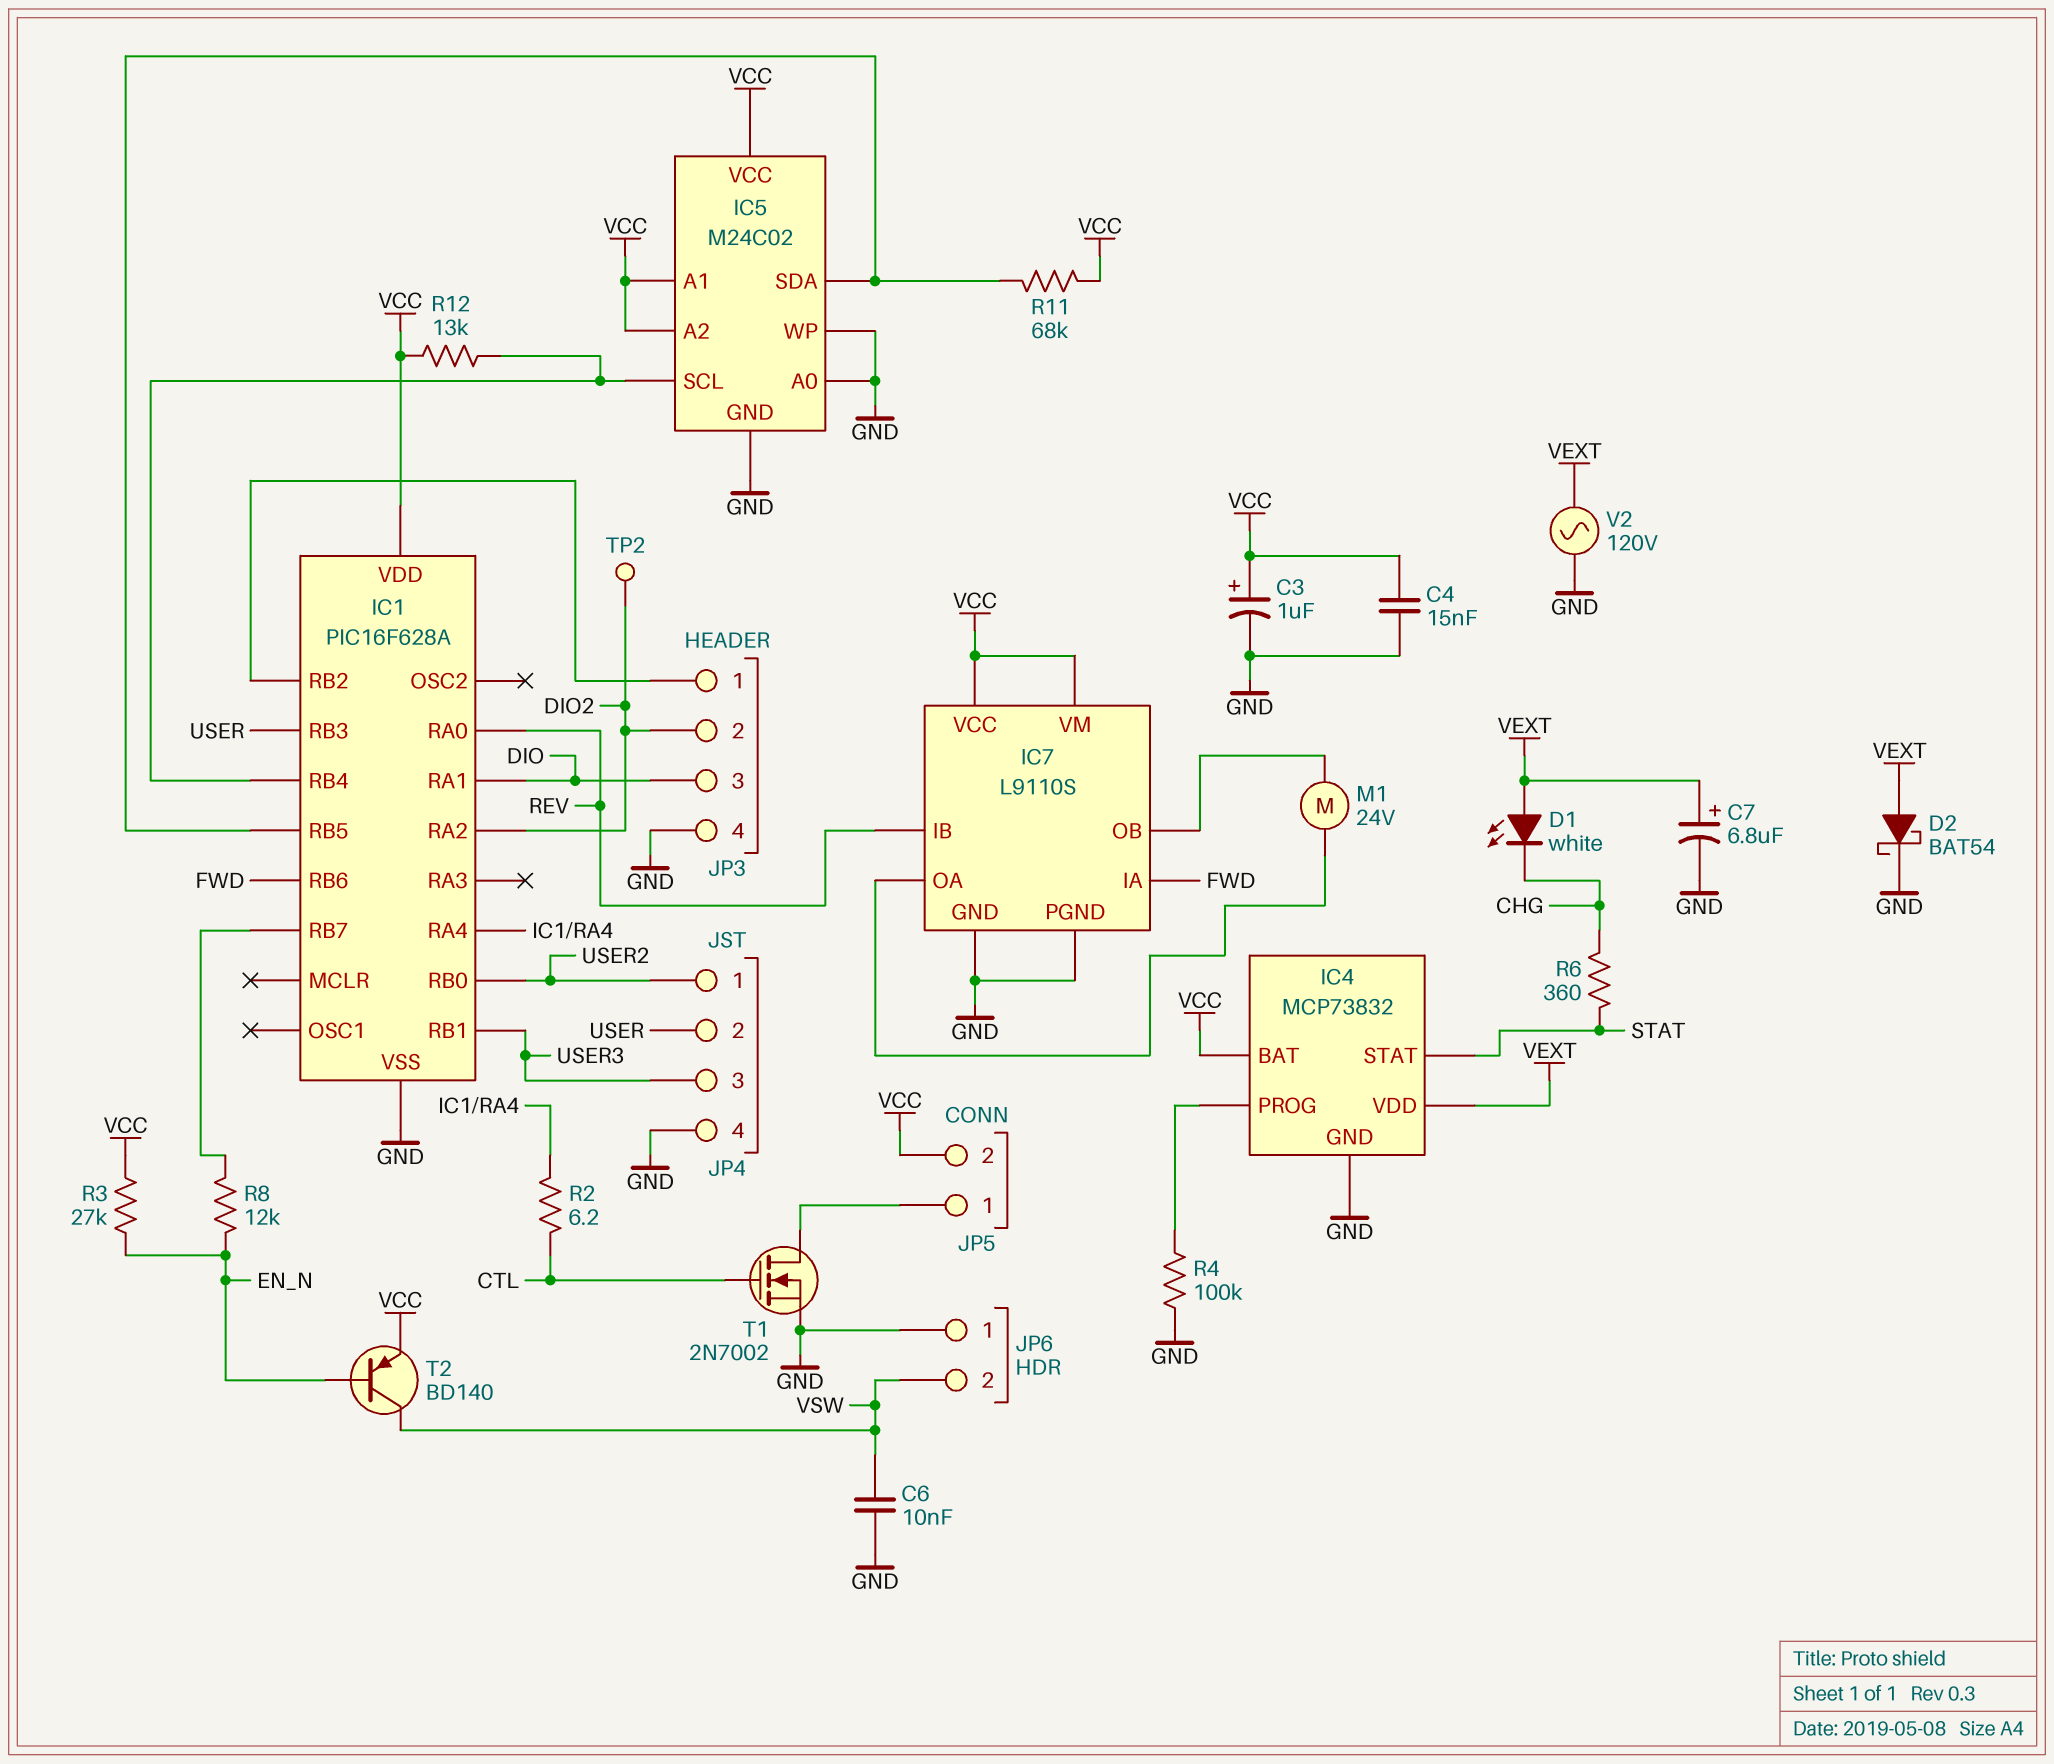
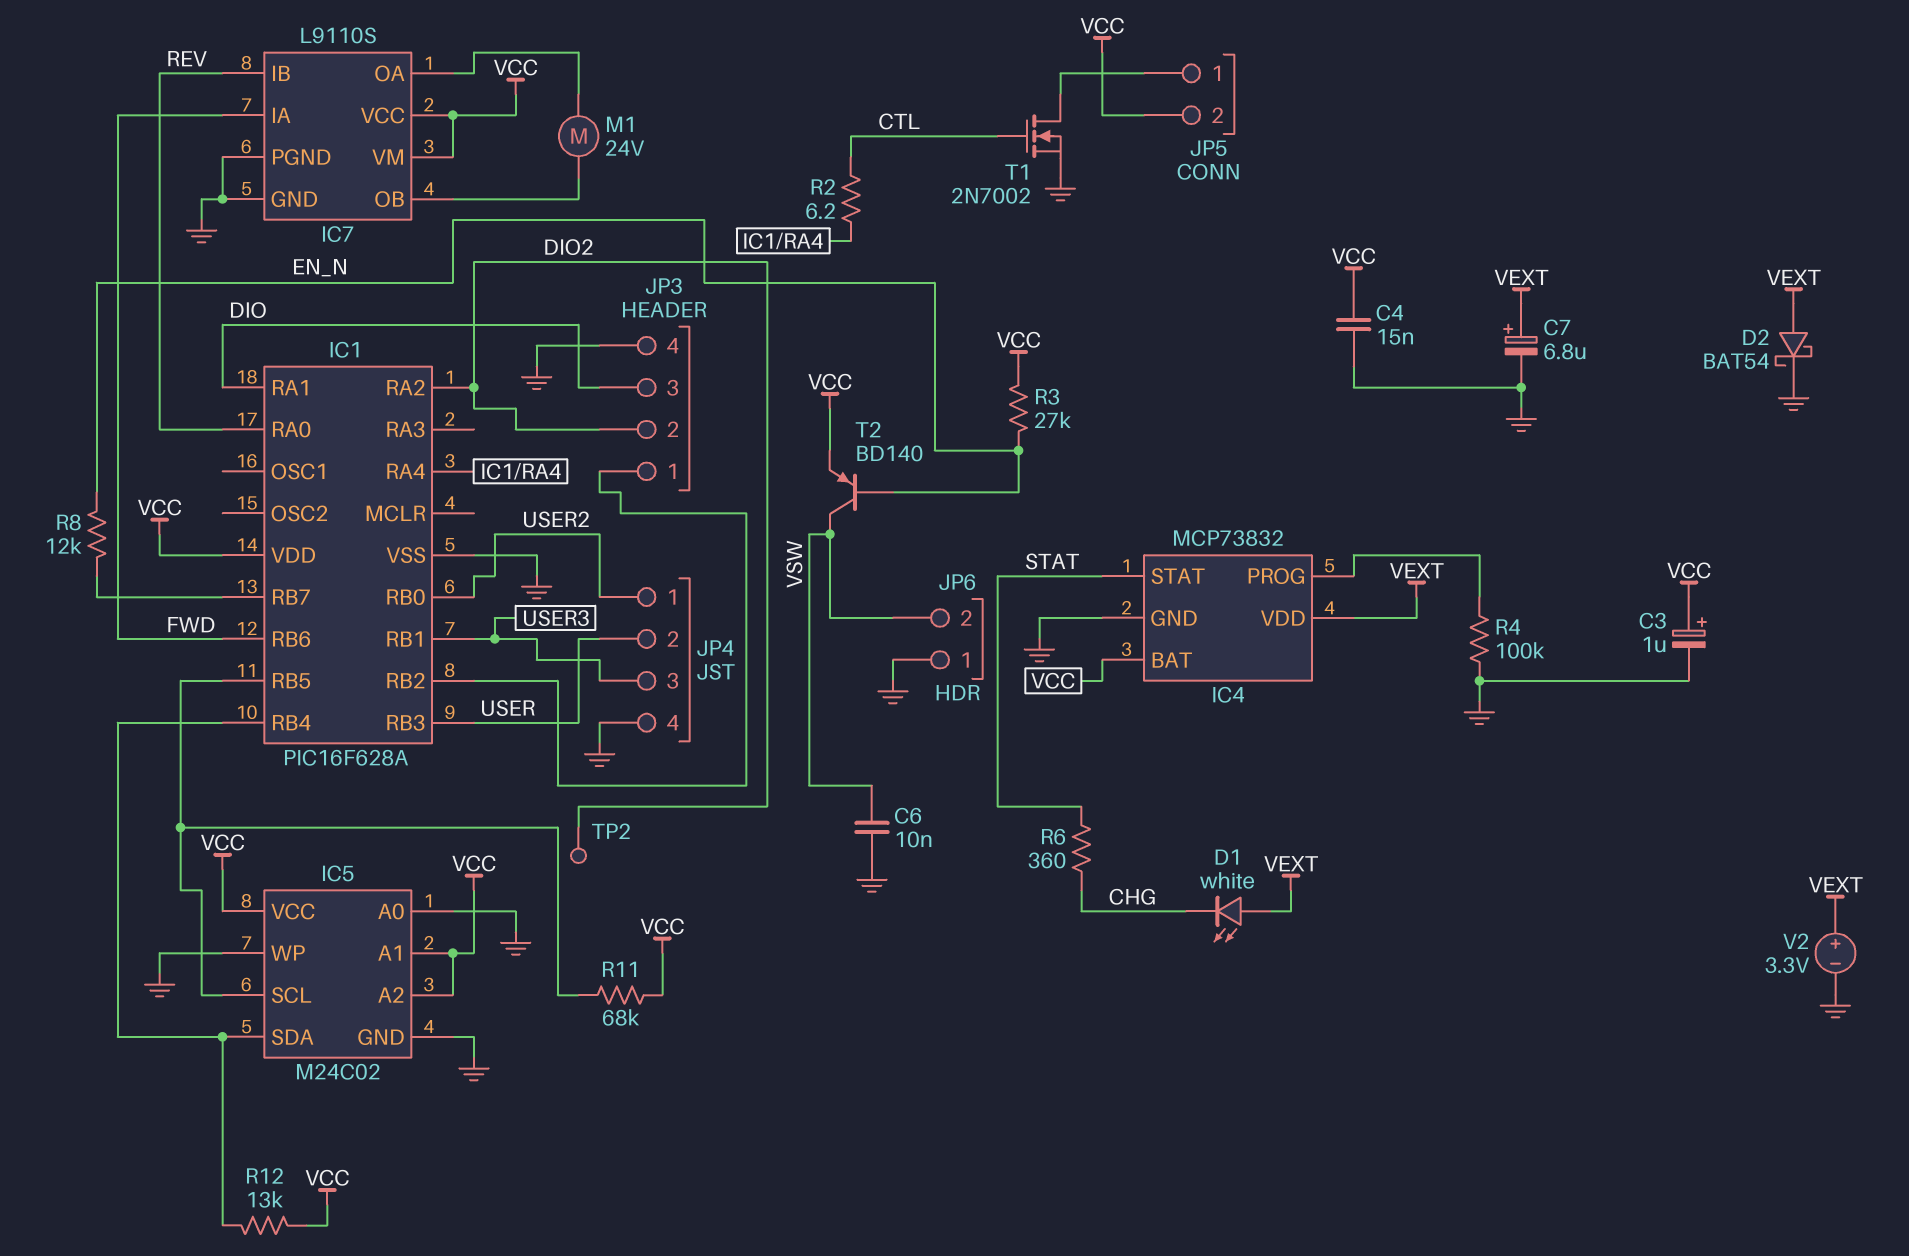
IC5 pin SCL: IC1/RB4 -> IC1/RB5
IC5 pin SDA: IC1/RB5 -> IC1/RB4
V2: AC 120V (GND, VEXT) -> 3.3V (plus VEXT, minus GND)

